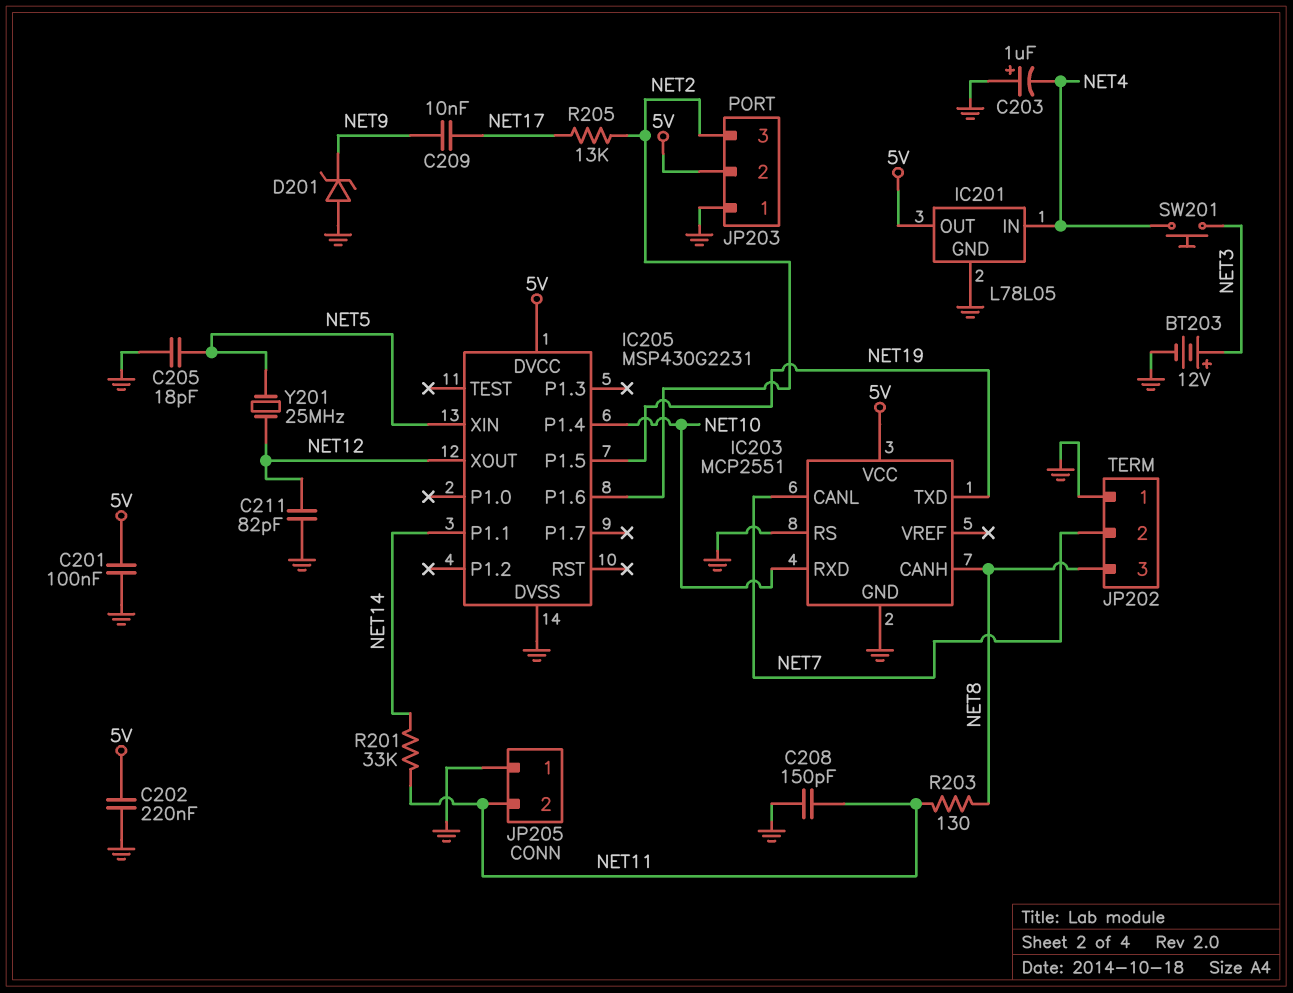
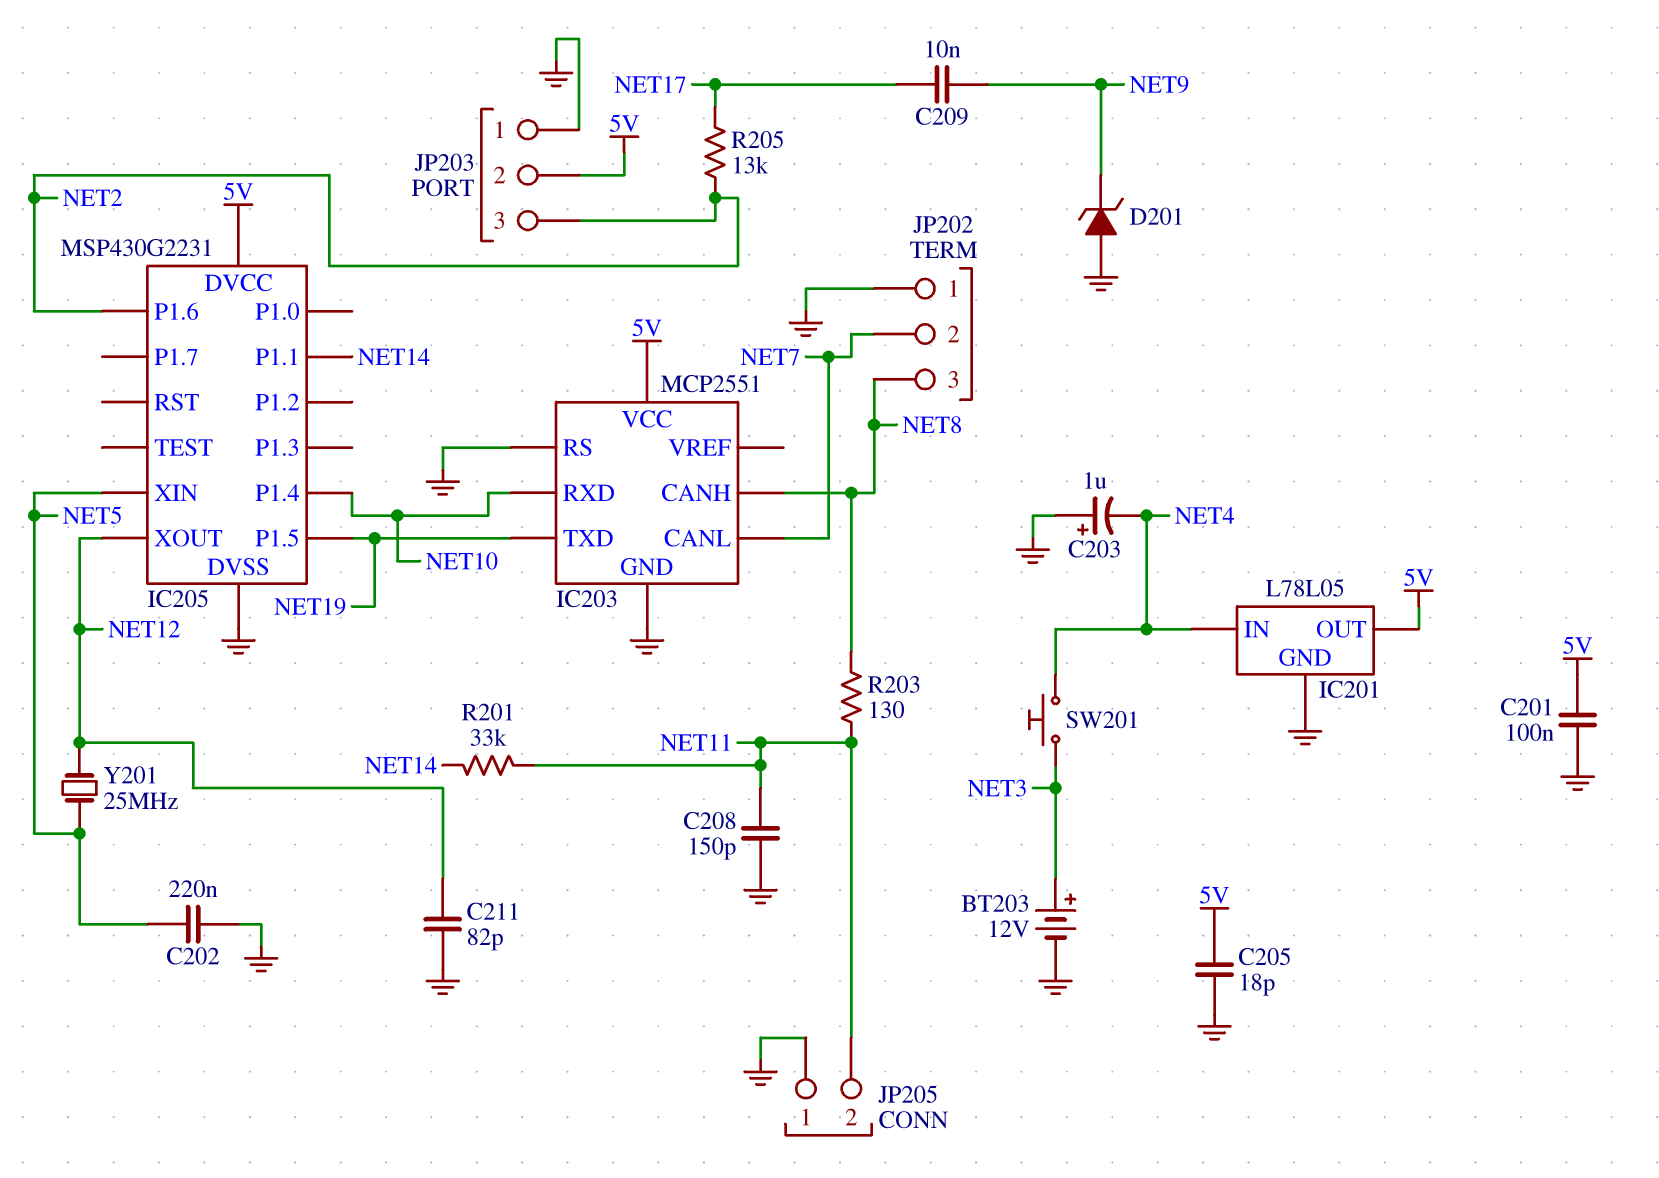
C202: 220nF (5V, GND) -> 220nF (GND, NET5)
C205: 18pF (GND, NET5) -> 18pF (5V, GND)

